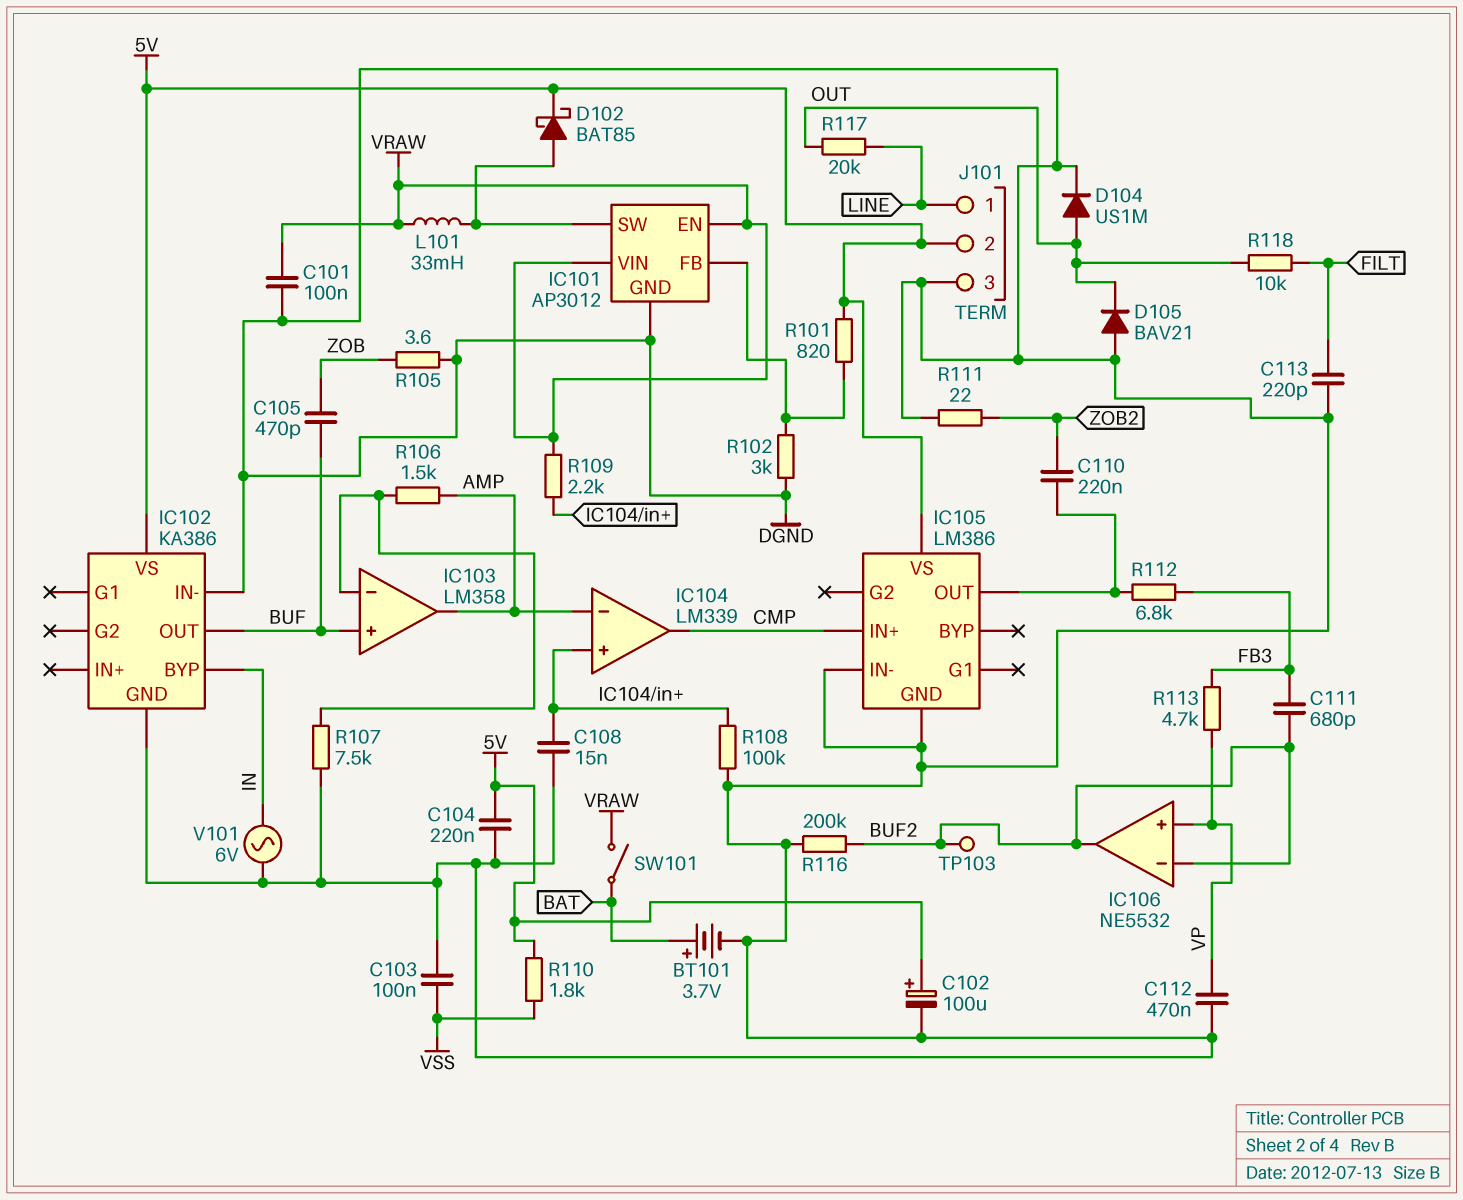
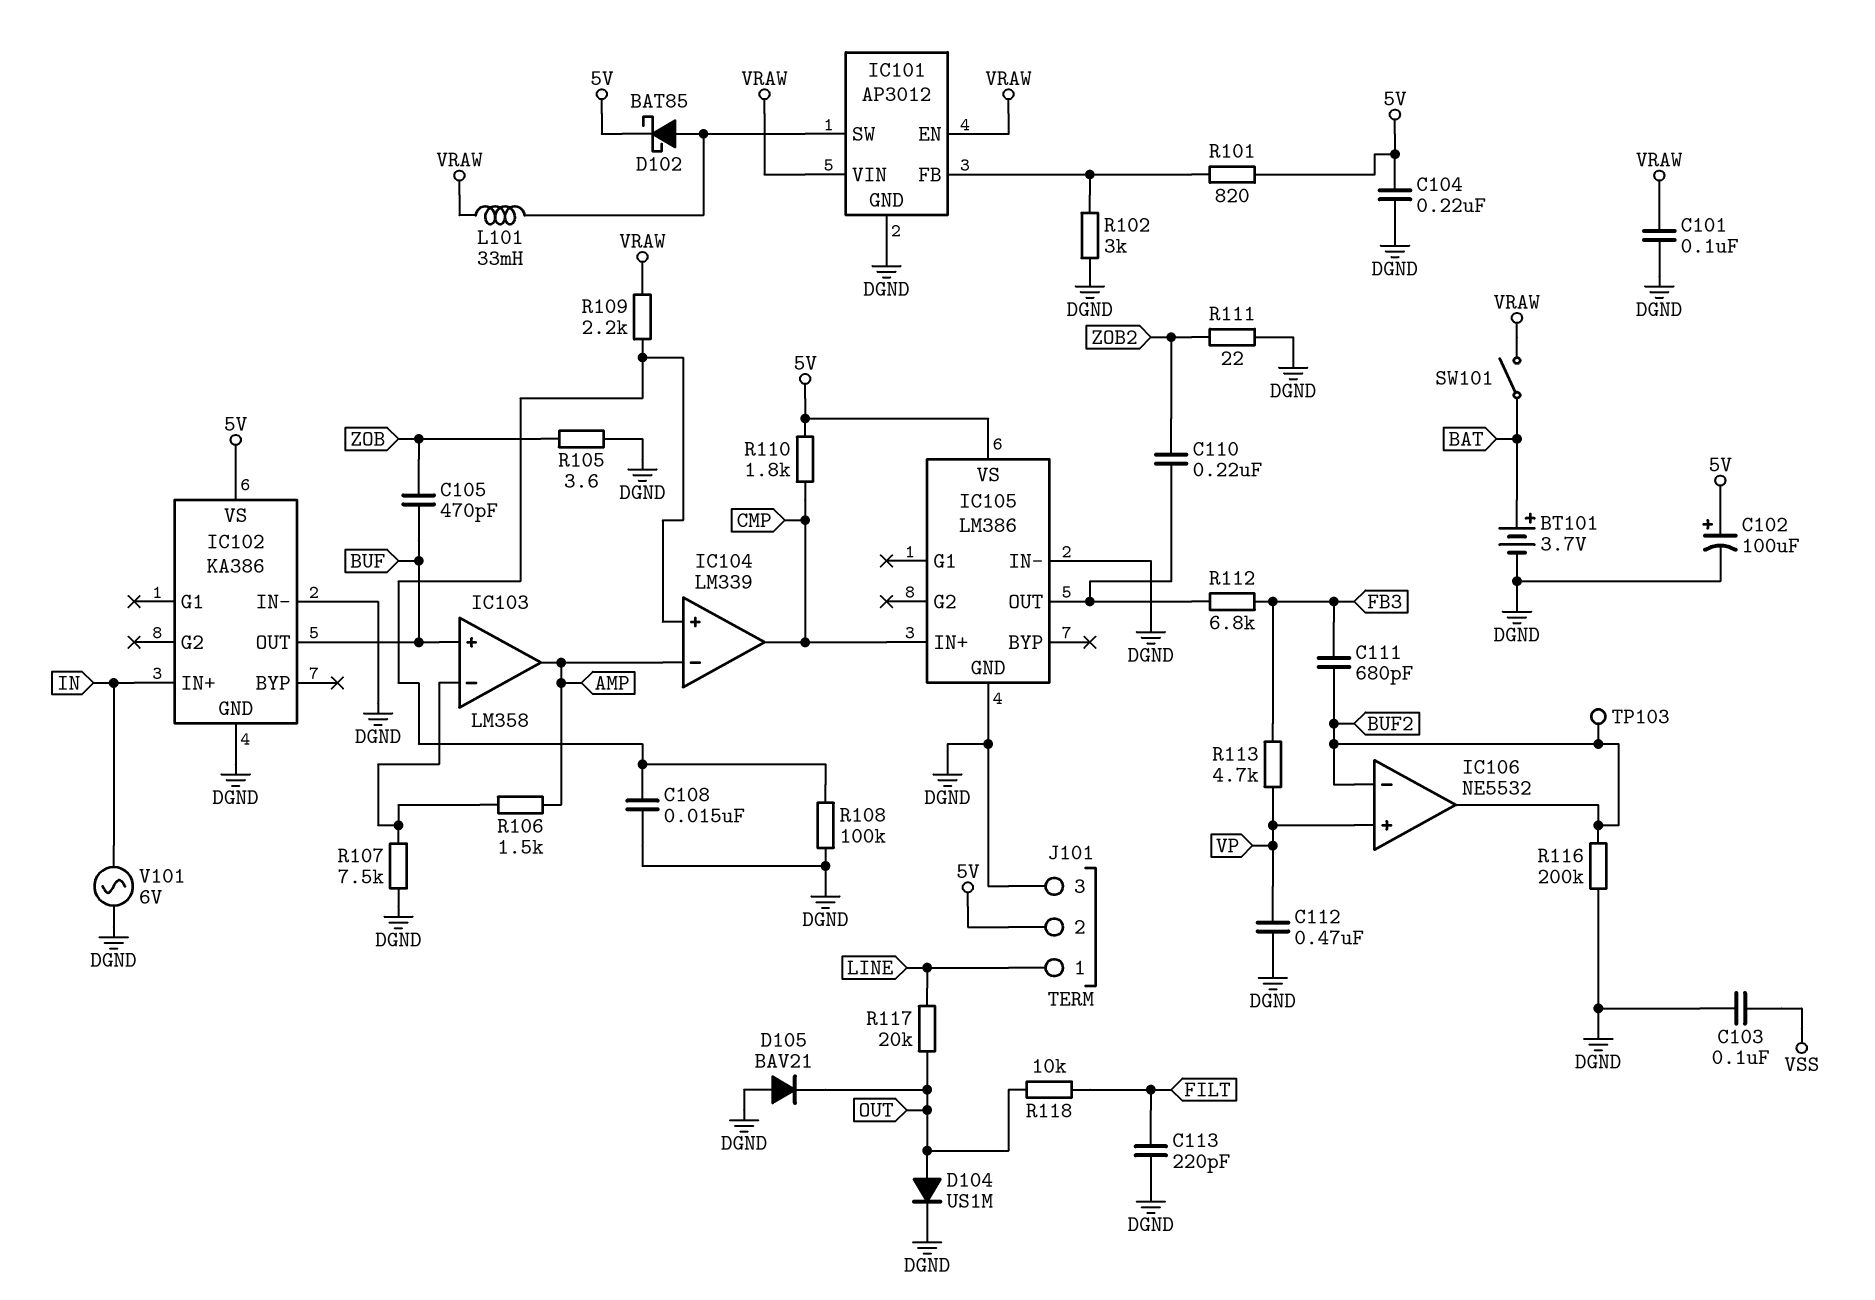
IC102 pin BYP: IN -> none
IC102 pin IN+: none -> IN
R110: 1.8k (5V, VSS) -> 1.8k (5V, CMP)

